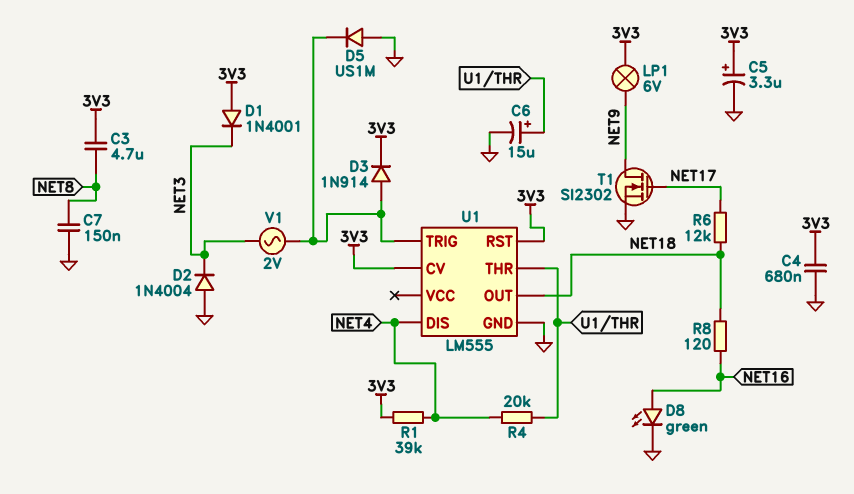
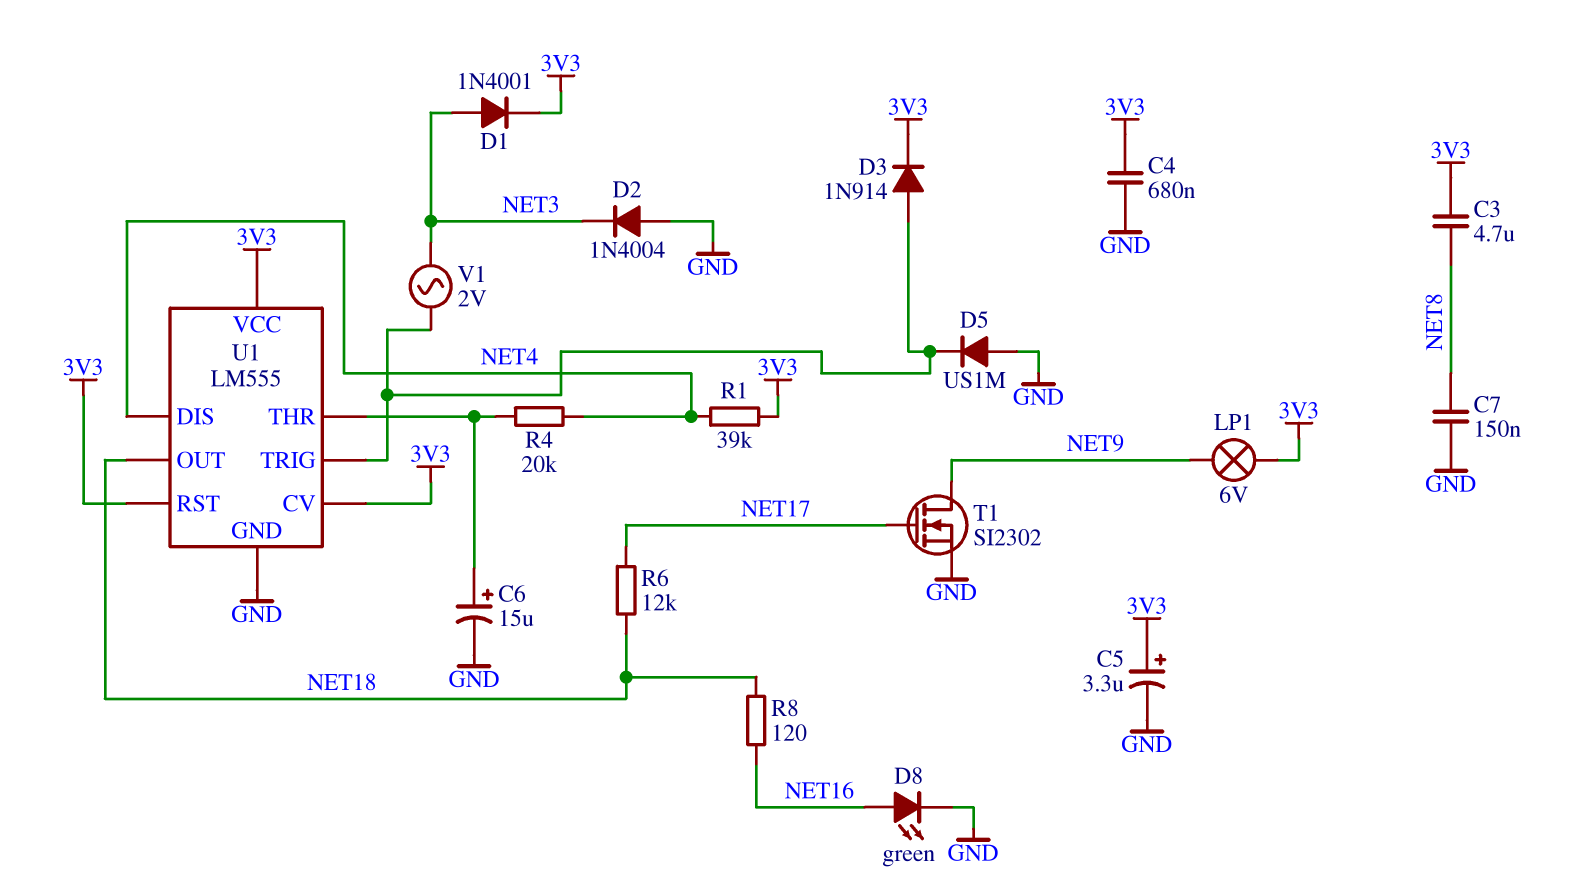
D1: diode 1N4001 (A 3V3, K NET3) -> diode 1N4001 (A NET3, K 3V3)
U1 pin VCC: none -> 3V3

